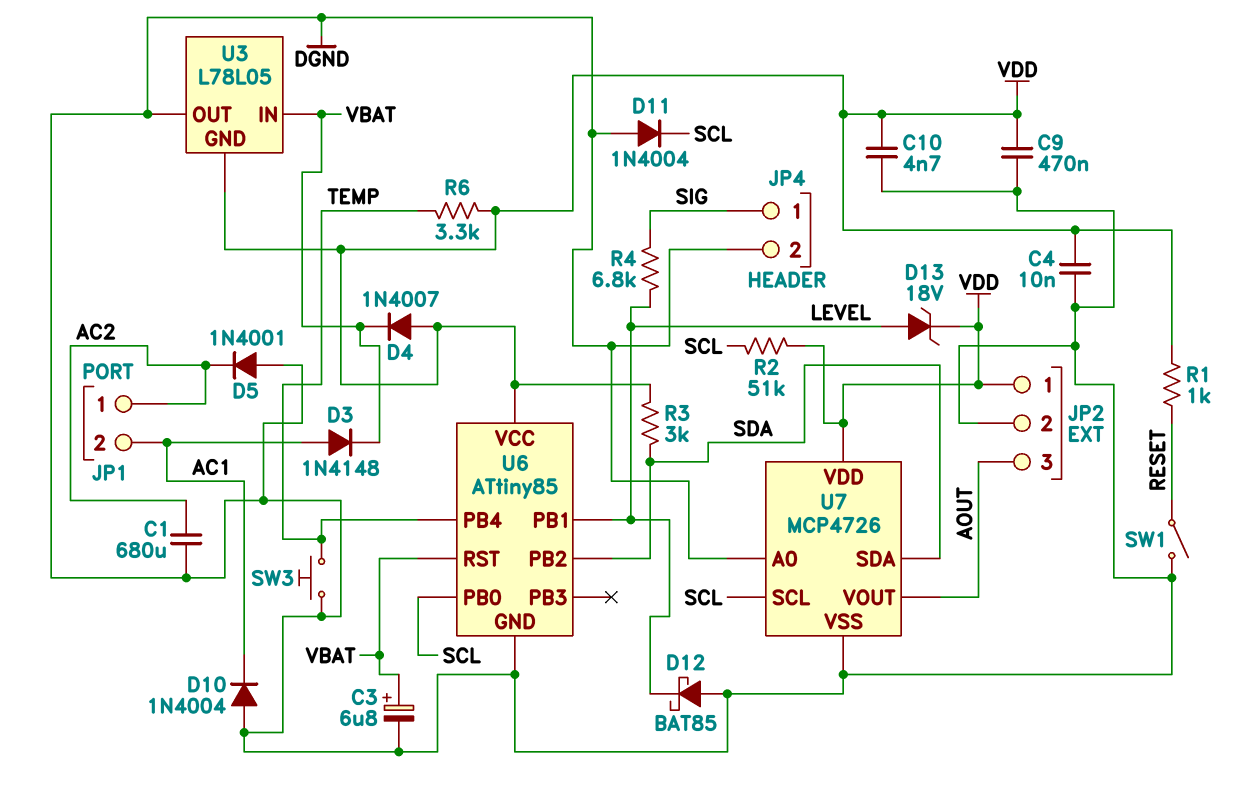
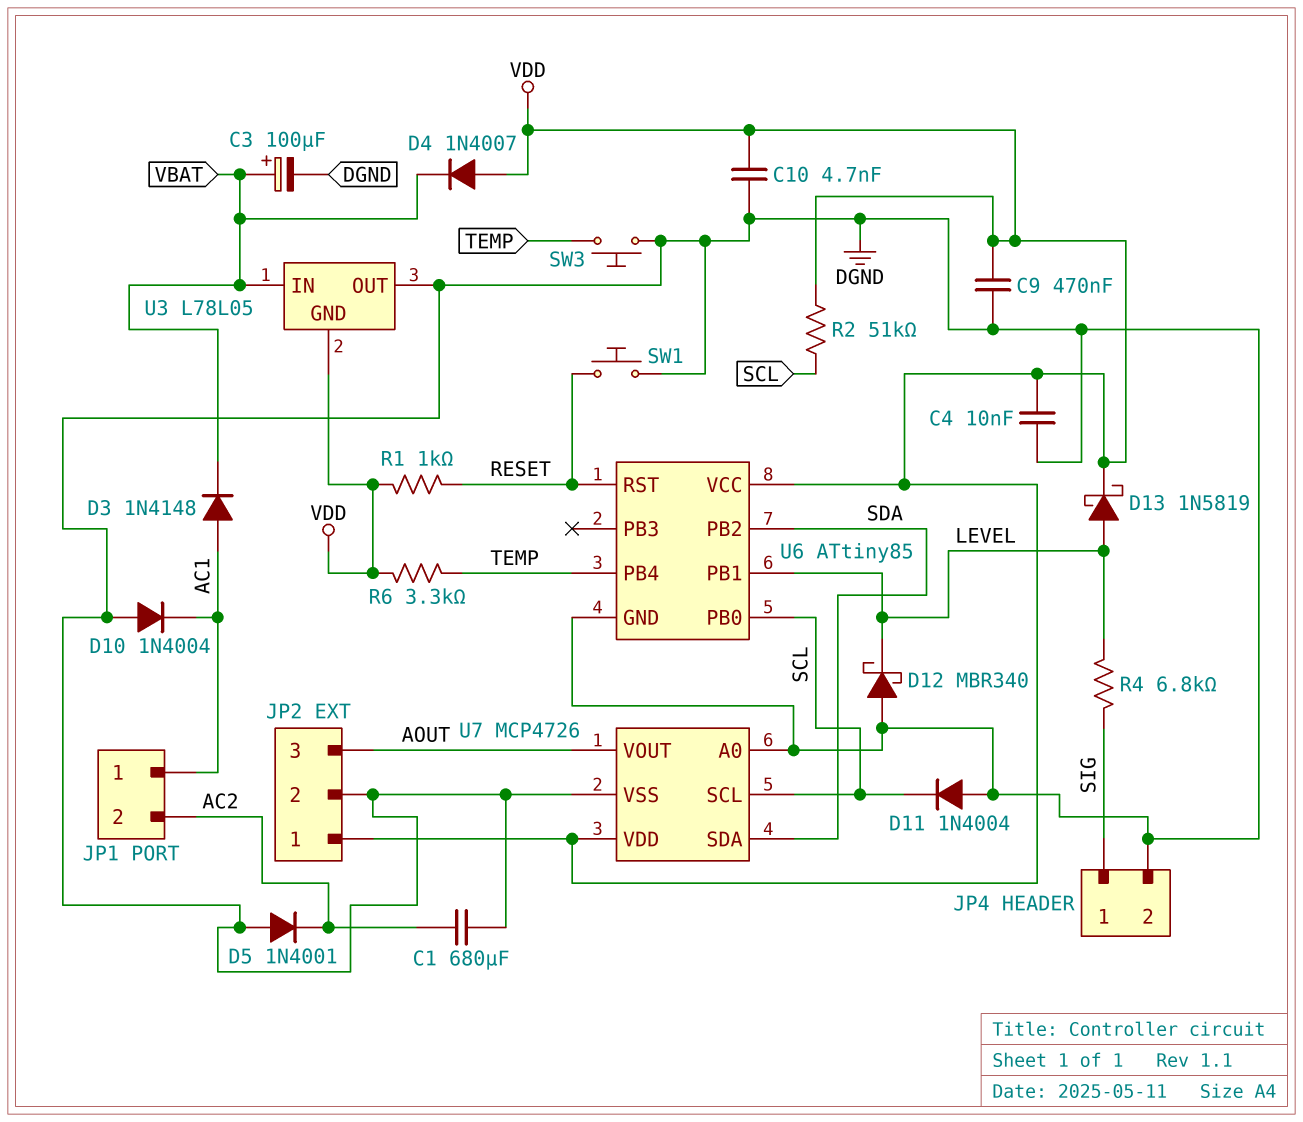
C3: 6.8uF (plus VBAT, minus DGND) -> 100uF (plus VBAT, minus DGND)
D12: schottky BAT85 (A DGND, K LEVEL) -> schottky MBR340 (A DGND, K LEVEL)
D13: zener 18V (A LEVEL, K VDD) -> schottky 1N5819 (A LEVEL, K VDD)
JP1 pin 1: AC2 -> AC1
JP1 pin 2: AC1 -> AC2
R3: 3k (SDA, VDD) -> none
SW1: switch (DGND, RESET) -> button (DGND, RESET)
U6 pin RST: VBAT -> RESET

